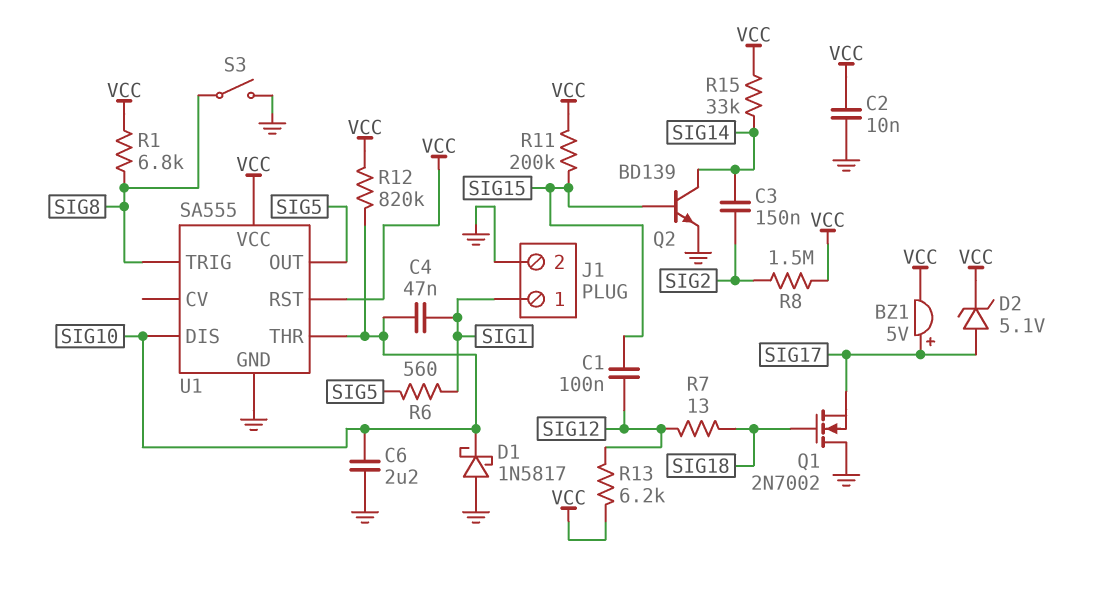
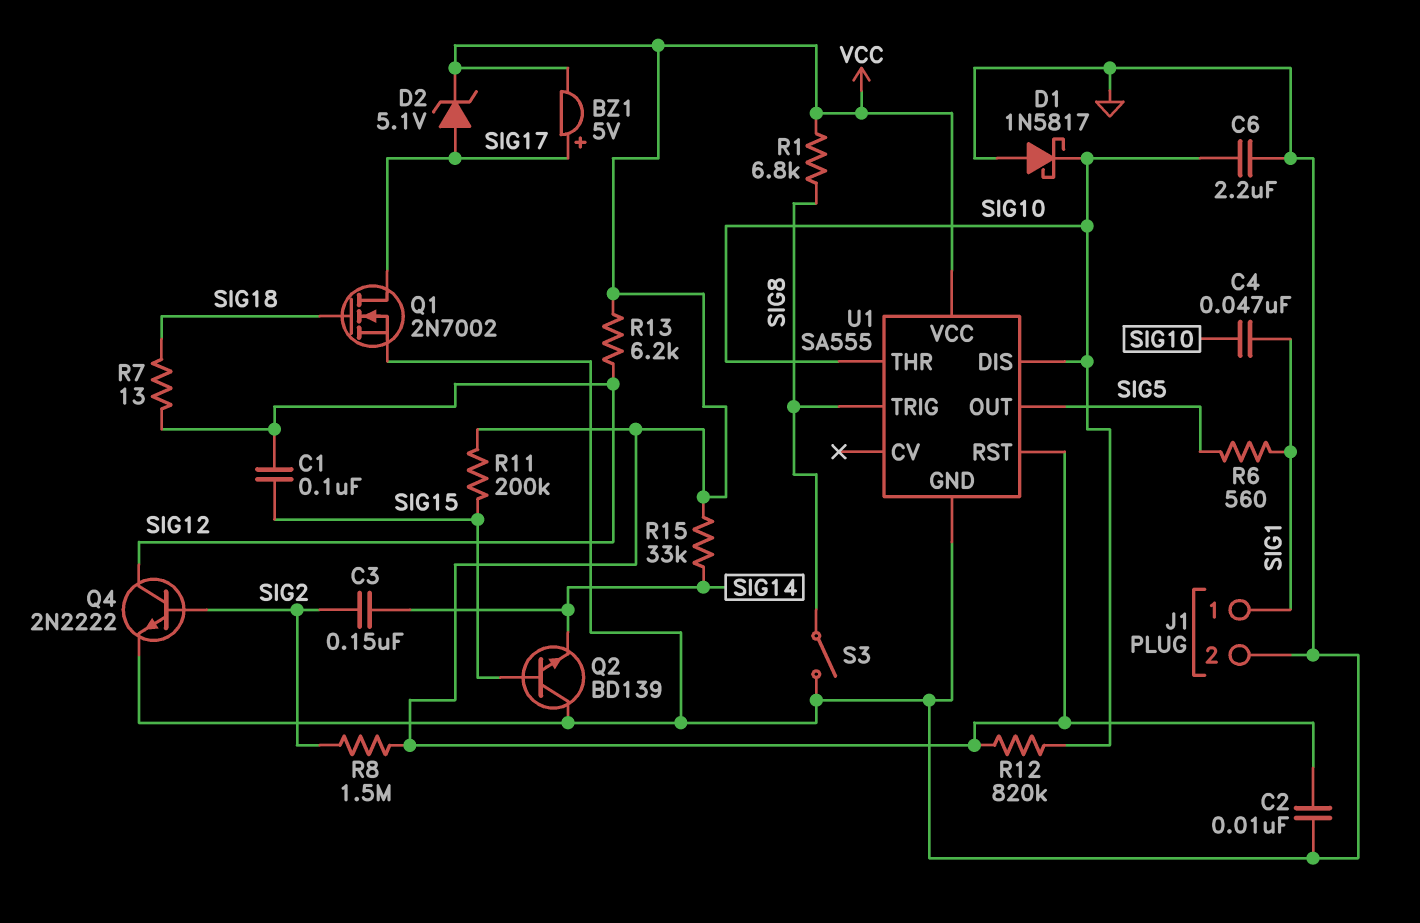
Q1: NMOS 2N7002 (G SIG18, D GND, S SIG17) -> NMOS 2N7002 (G SIG18, D SIG17, S GND)
Q2: NPN BD139 (B SIG15, C SIG14, E GND) -> NPN BD139 (B SIG15, C GND, E SIG14)
Q4: none -> NPN 2N2222 (B SIG2, C SIG12, E GND)

